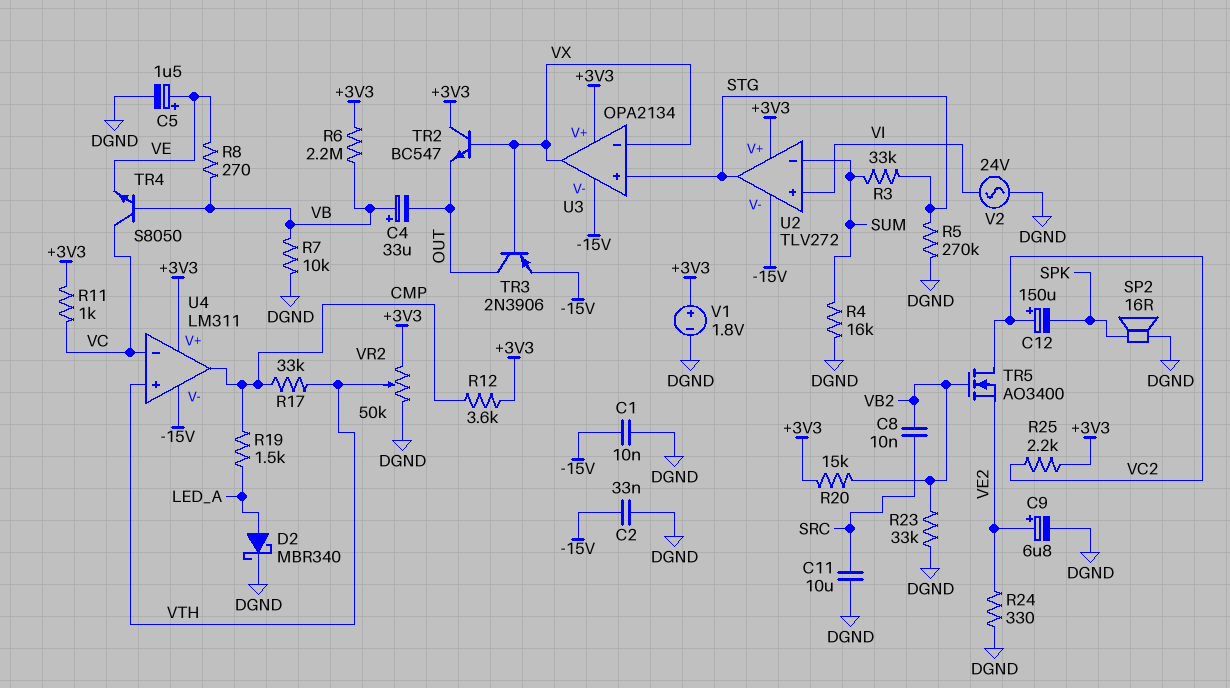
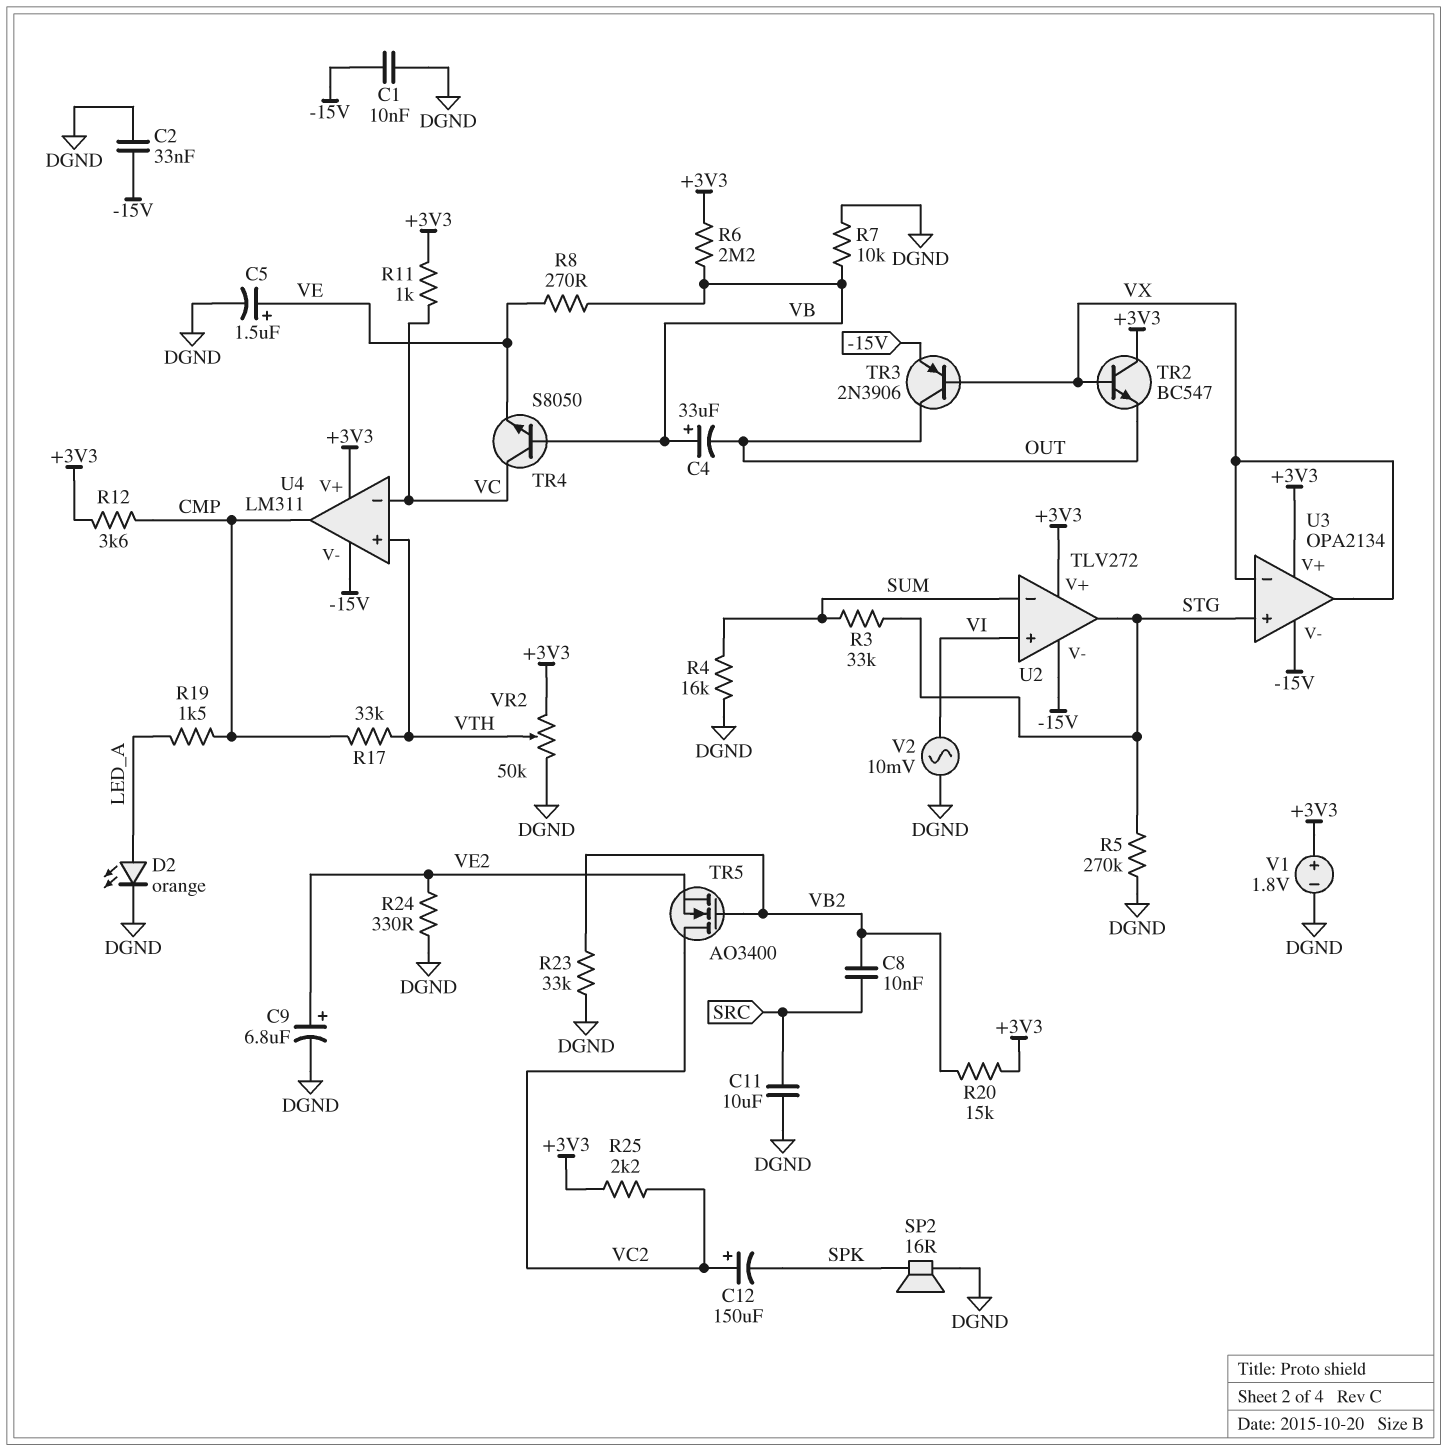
D2: schottky MBR340 (A LED_A, K DGND) -> LED orange (A LED_A, K DGND)
V2: AC 24V (DGND, VI) -> AC 10mV (DGND, VI)

